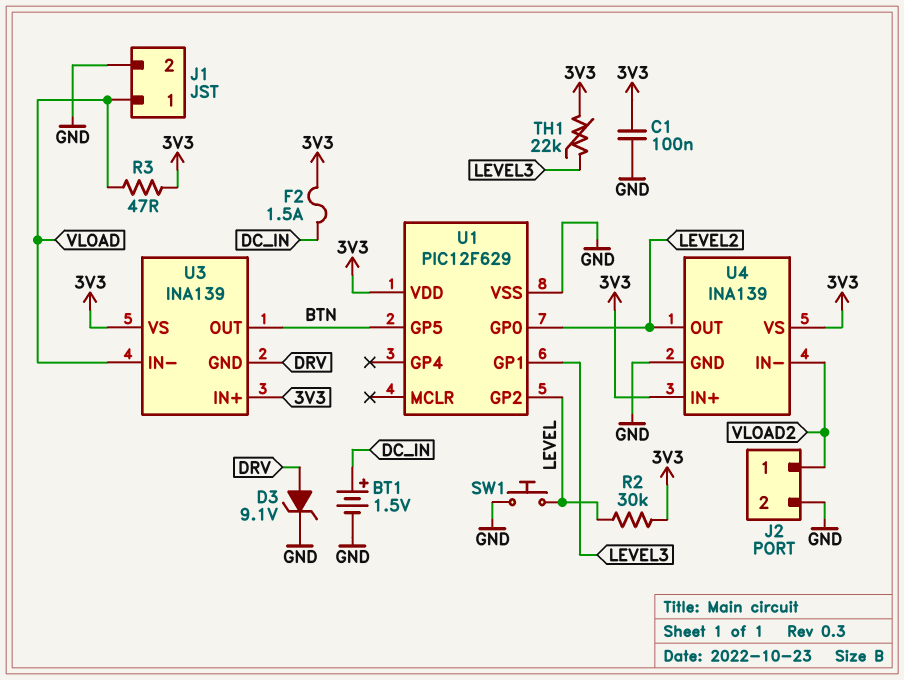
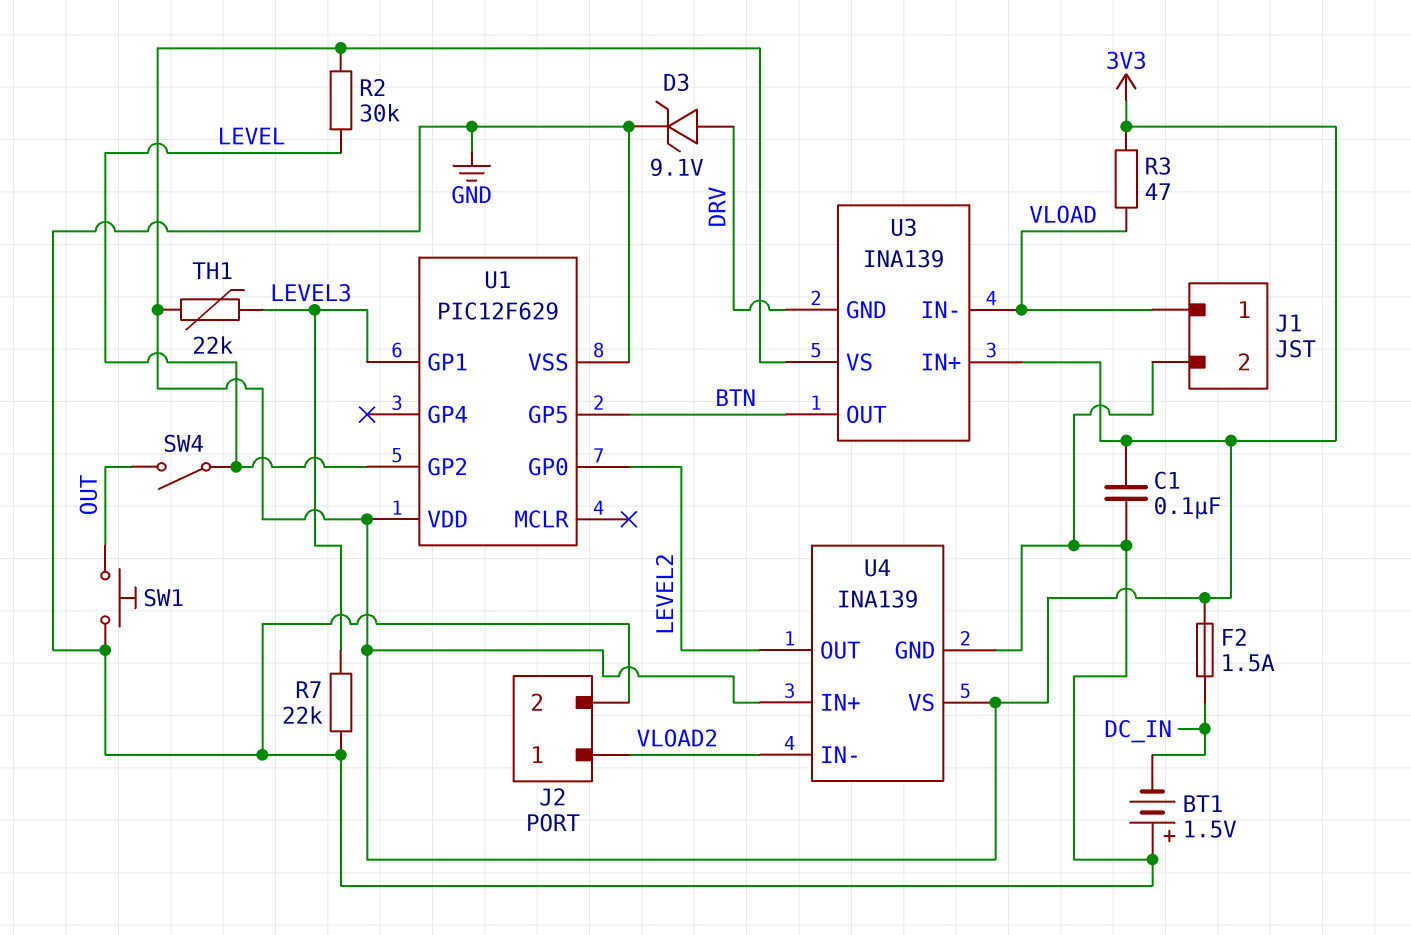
BT1: 1.5V (plus DC_IN, minus GND) -> 1.5V (plus GND, minus DC_IN)
R7: none -> 22k (GND, LEVEL3)
SW1: button (GND, LEVEL) -> button (GND, OUT)
SW4: none -> switch (LEVEL, OUT)

